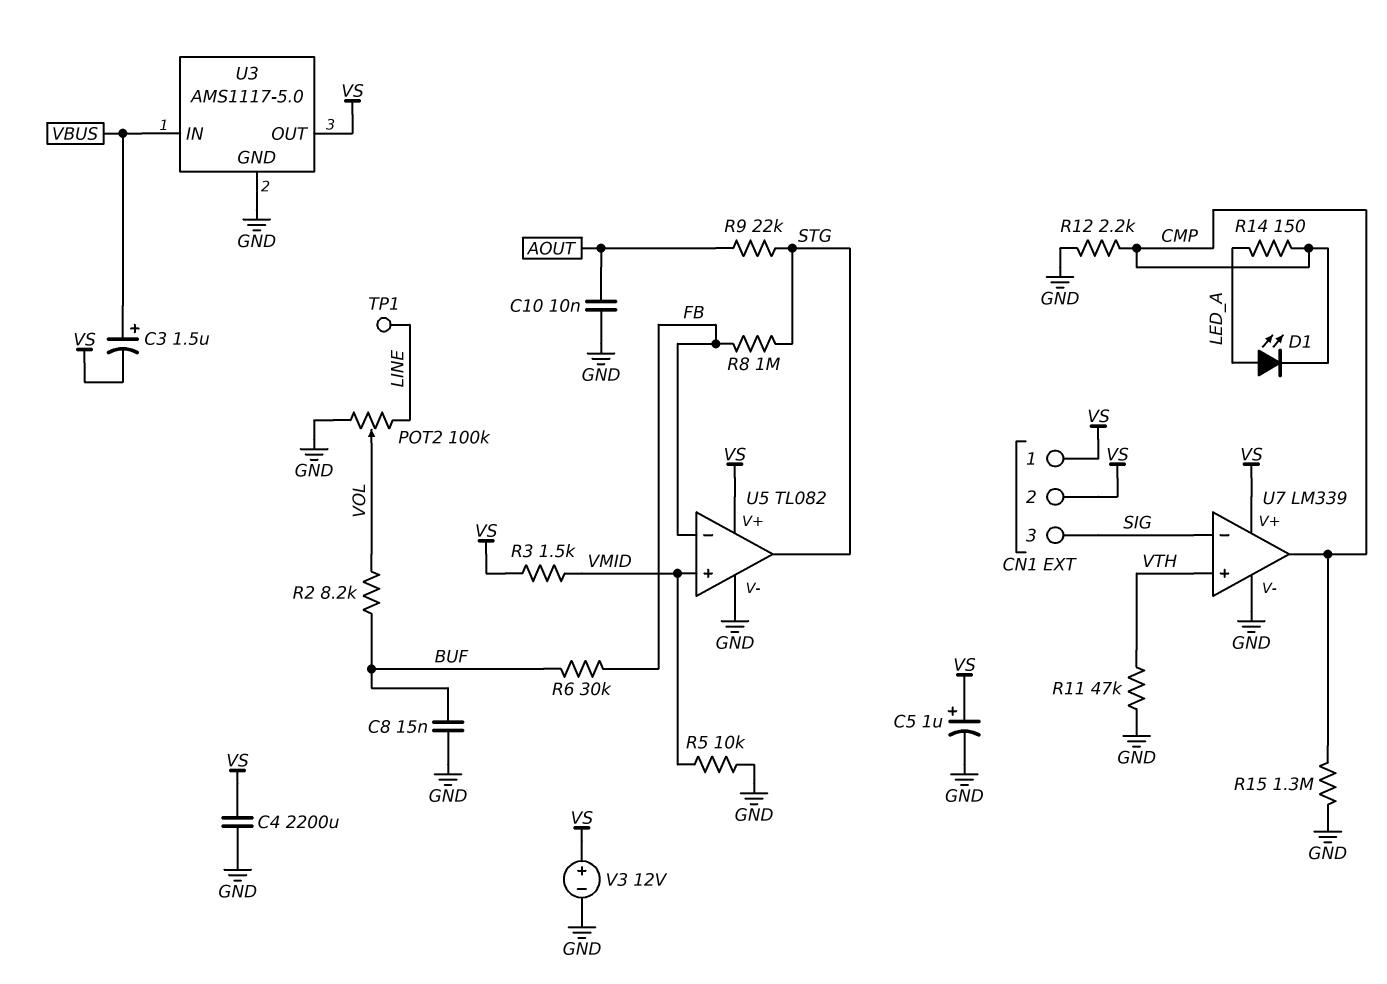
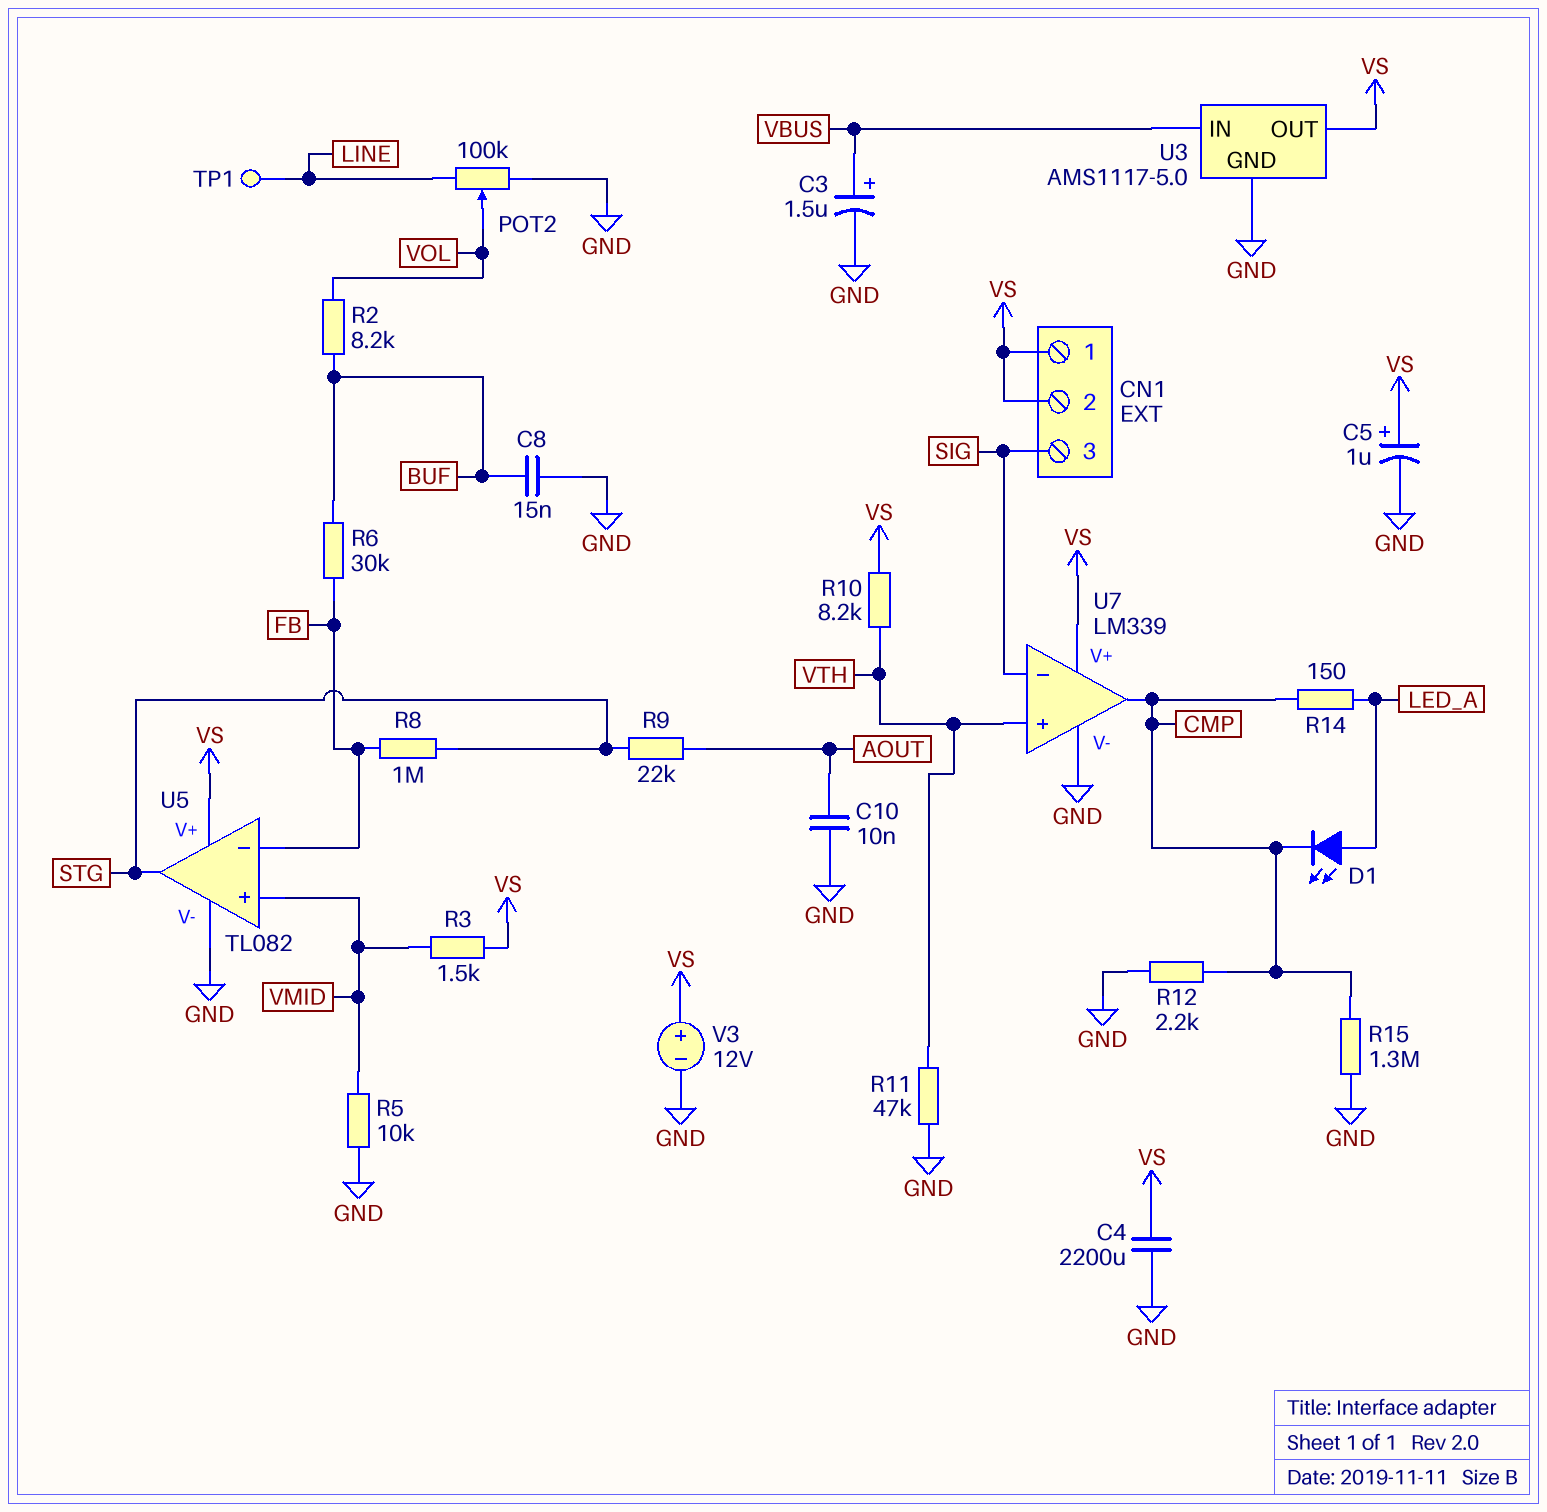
C3: 1.5uF (plus VBUS, minus VS) -> 1.5uF (plus VBUS, minus GND)
R10: none -> 8.2k (VS, VTH)

